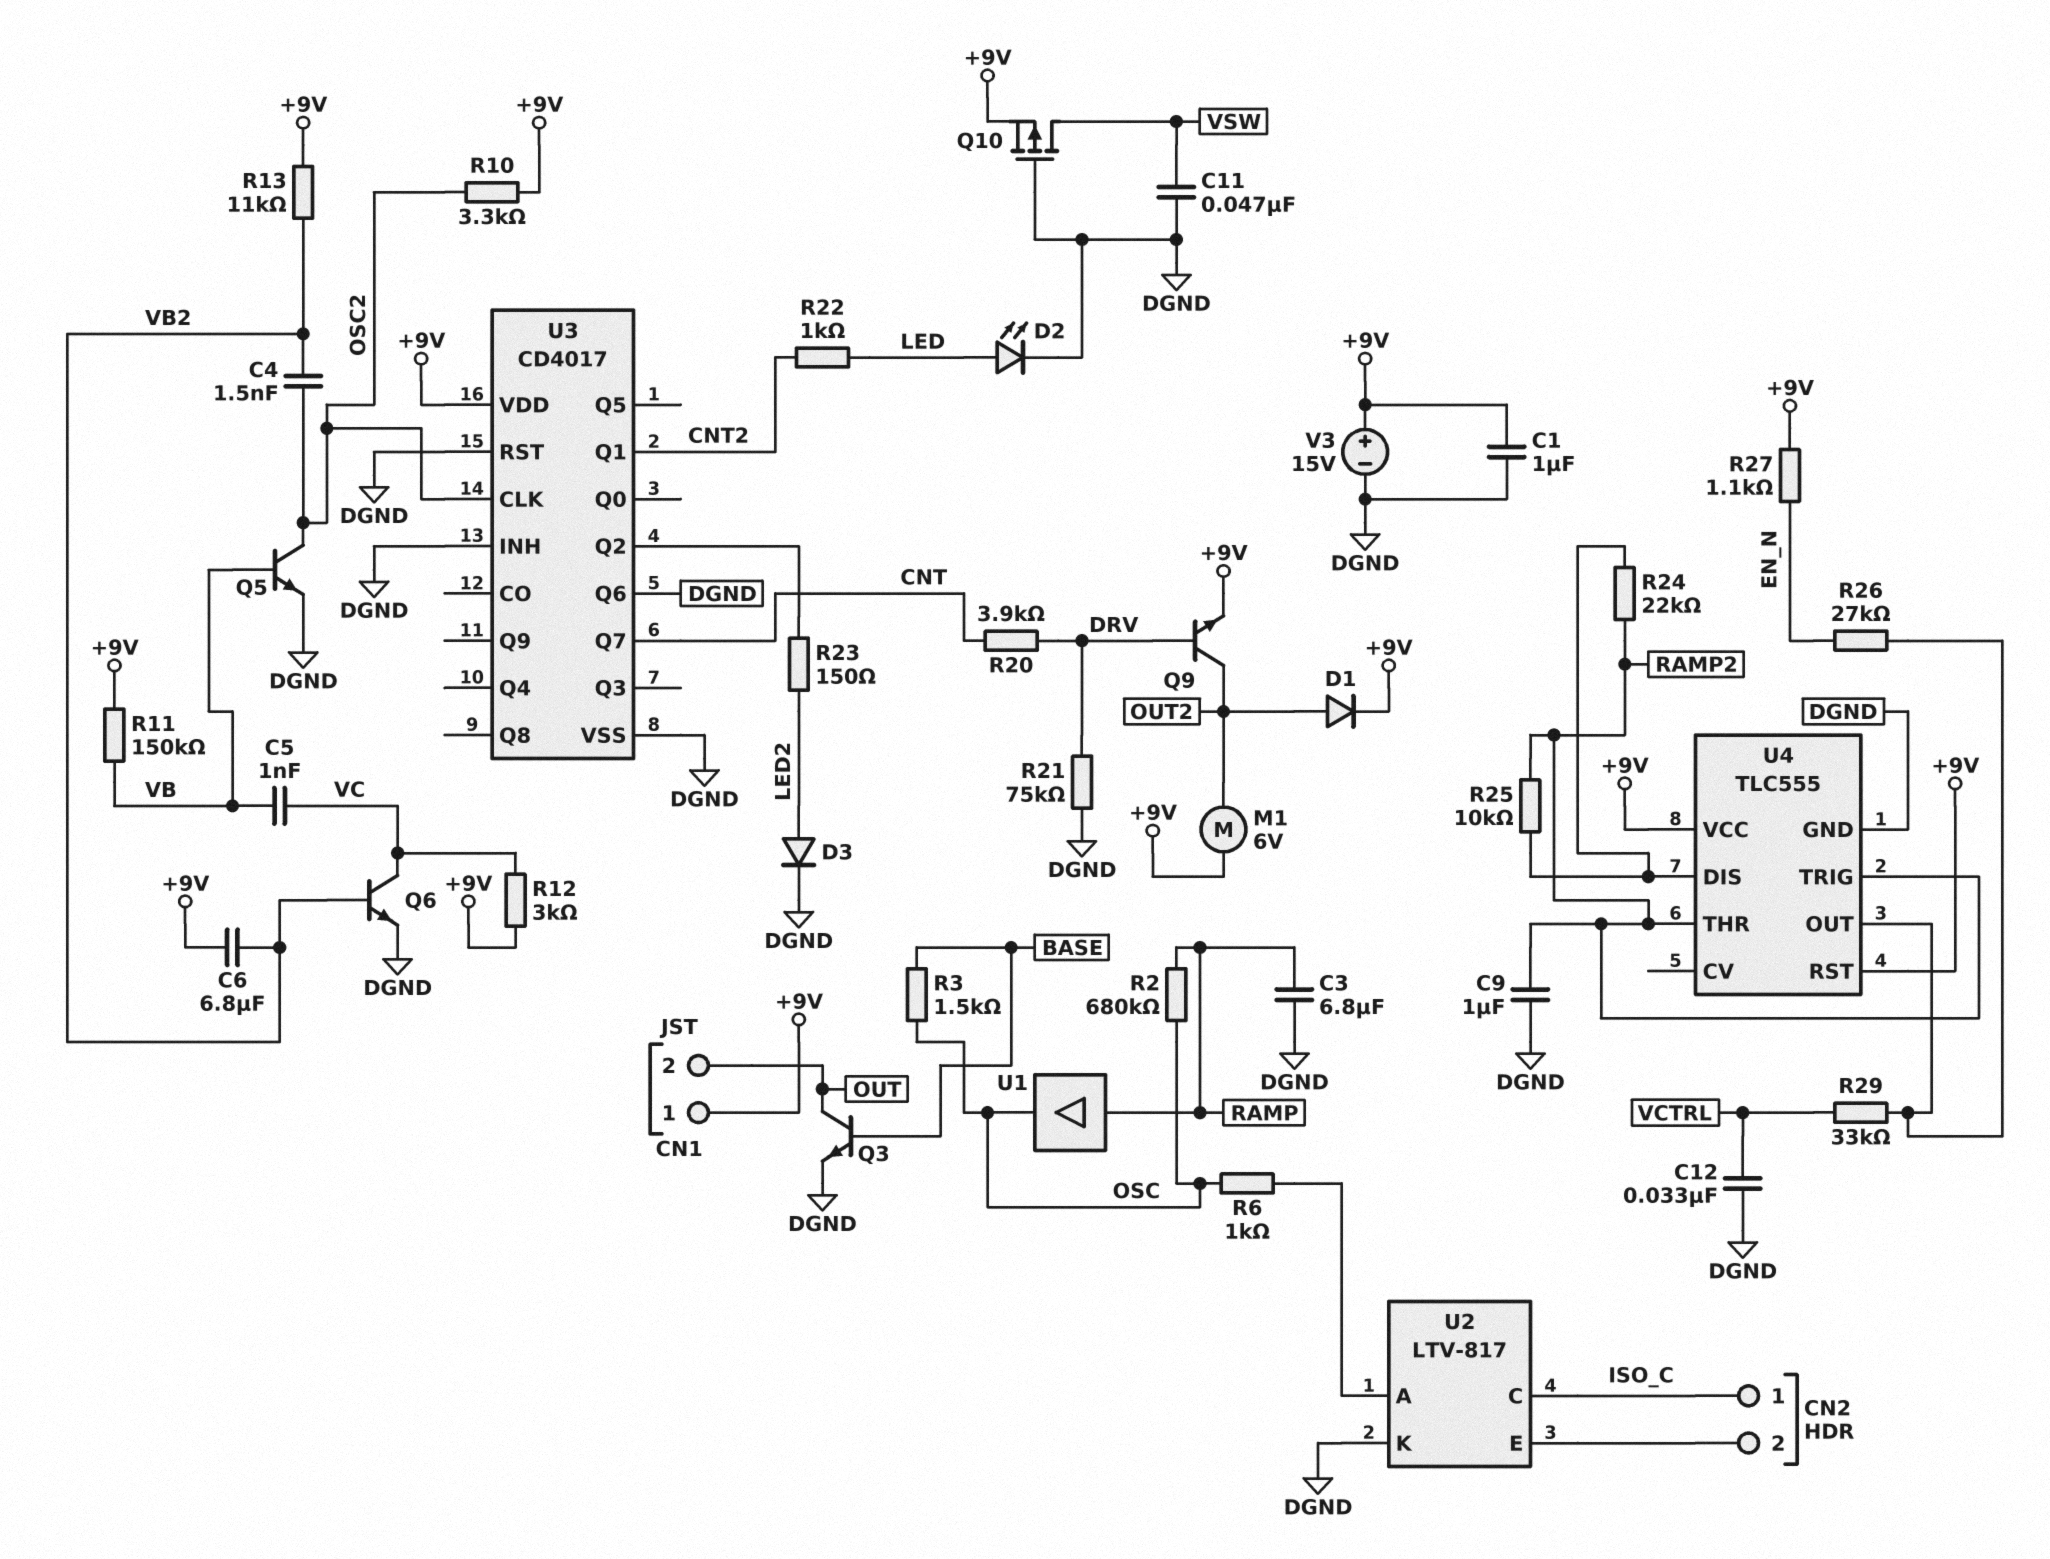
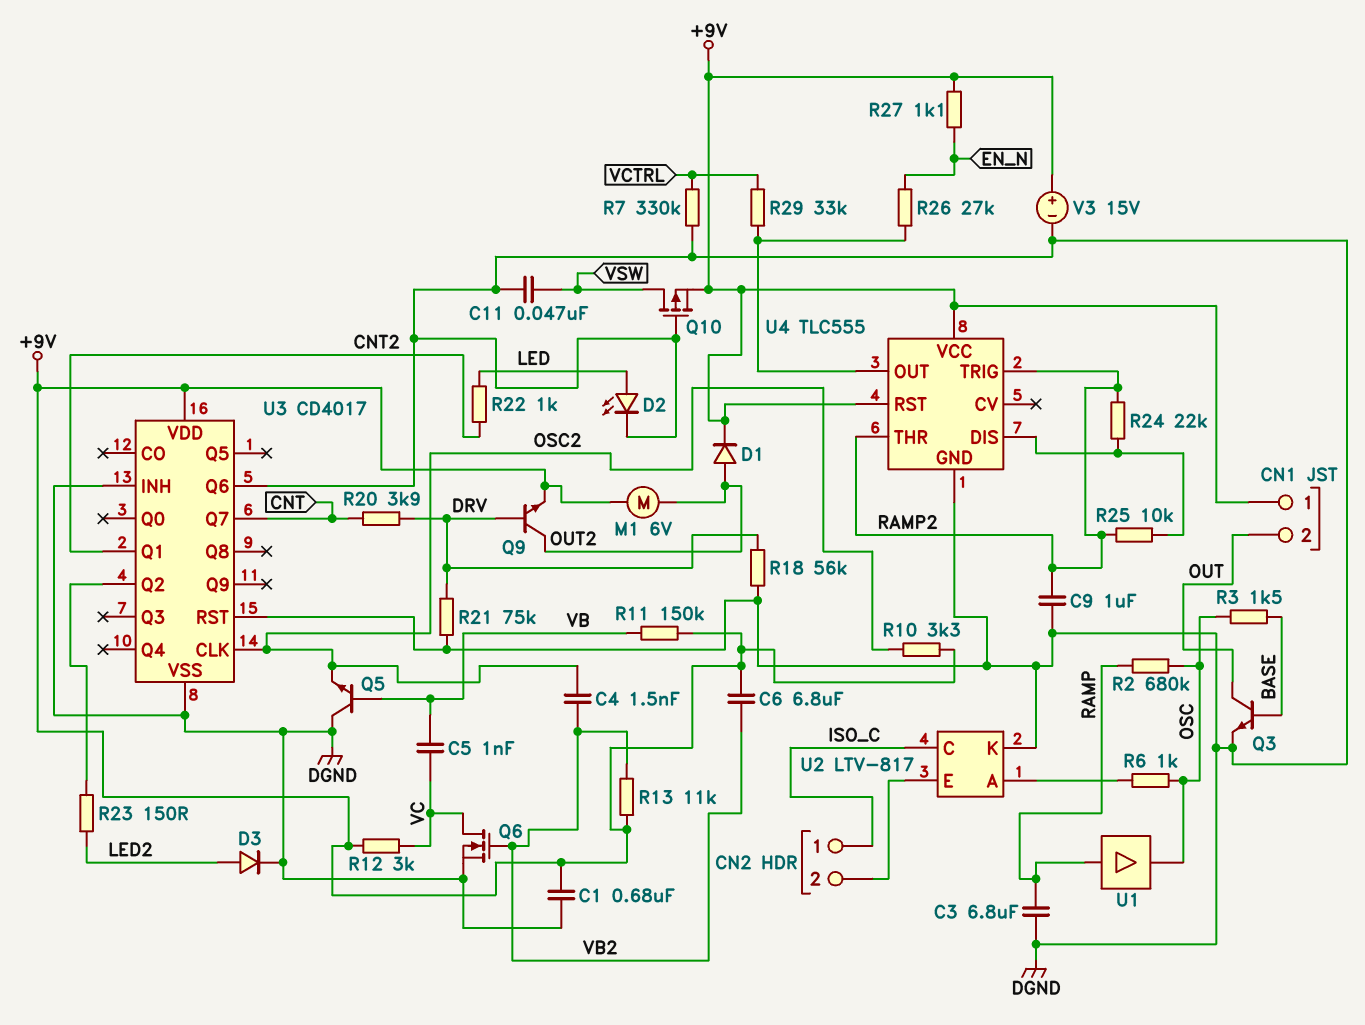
C1: 1uF (+9V, DGND) -> 680nF (+9V, DGND)
C12: 33nF (DGND, VCTRL) -> none
Q5: NPN (B VB, C OSC2, E DGND) -> NPN (B VB, C DGND, E OSC2)
Q6: NPN (B VB2, C VC, E DGND) -> NMOS (G VB2, D VC, S DGND)
R7: none -> 330k (DGND, VCTRL)
R18: none -> 56k (DGND, DRV)

